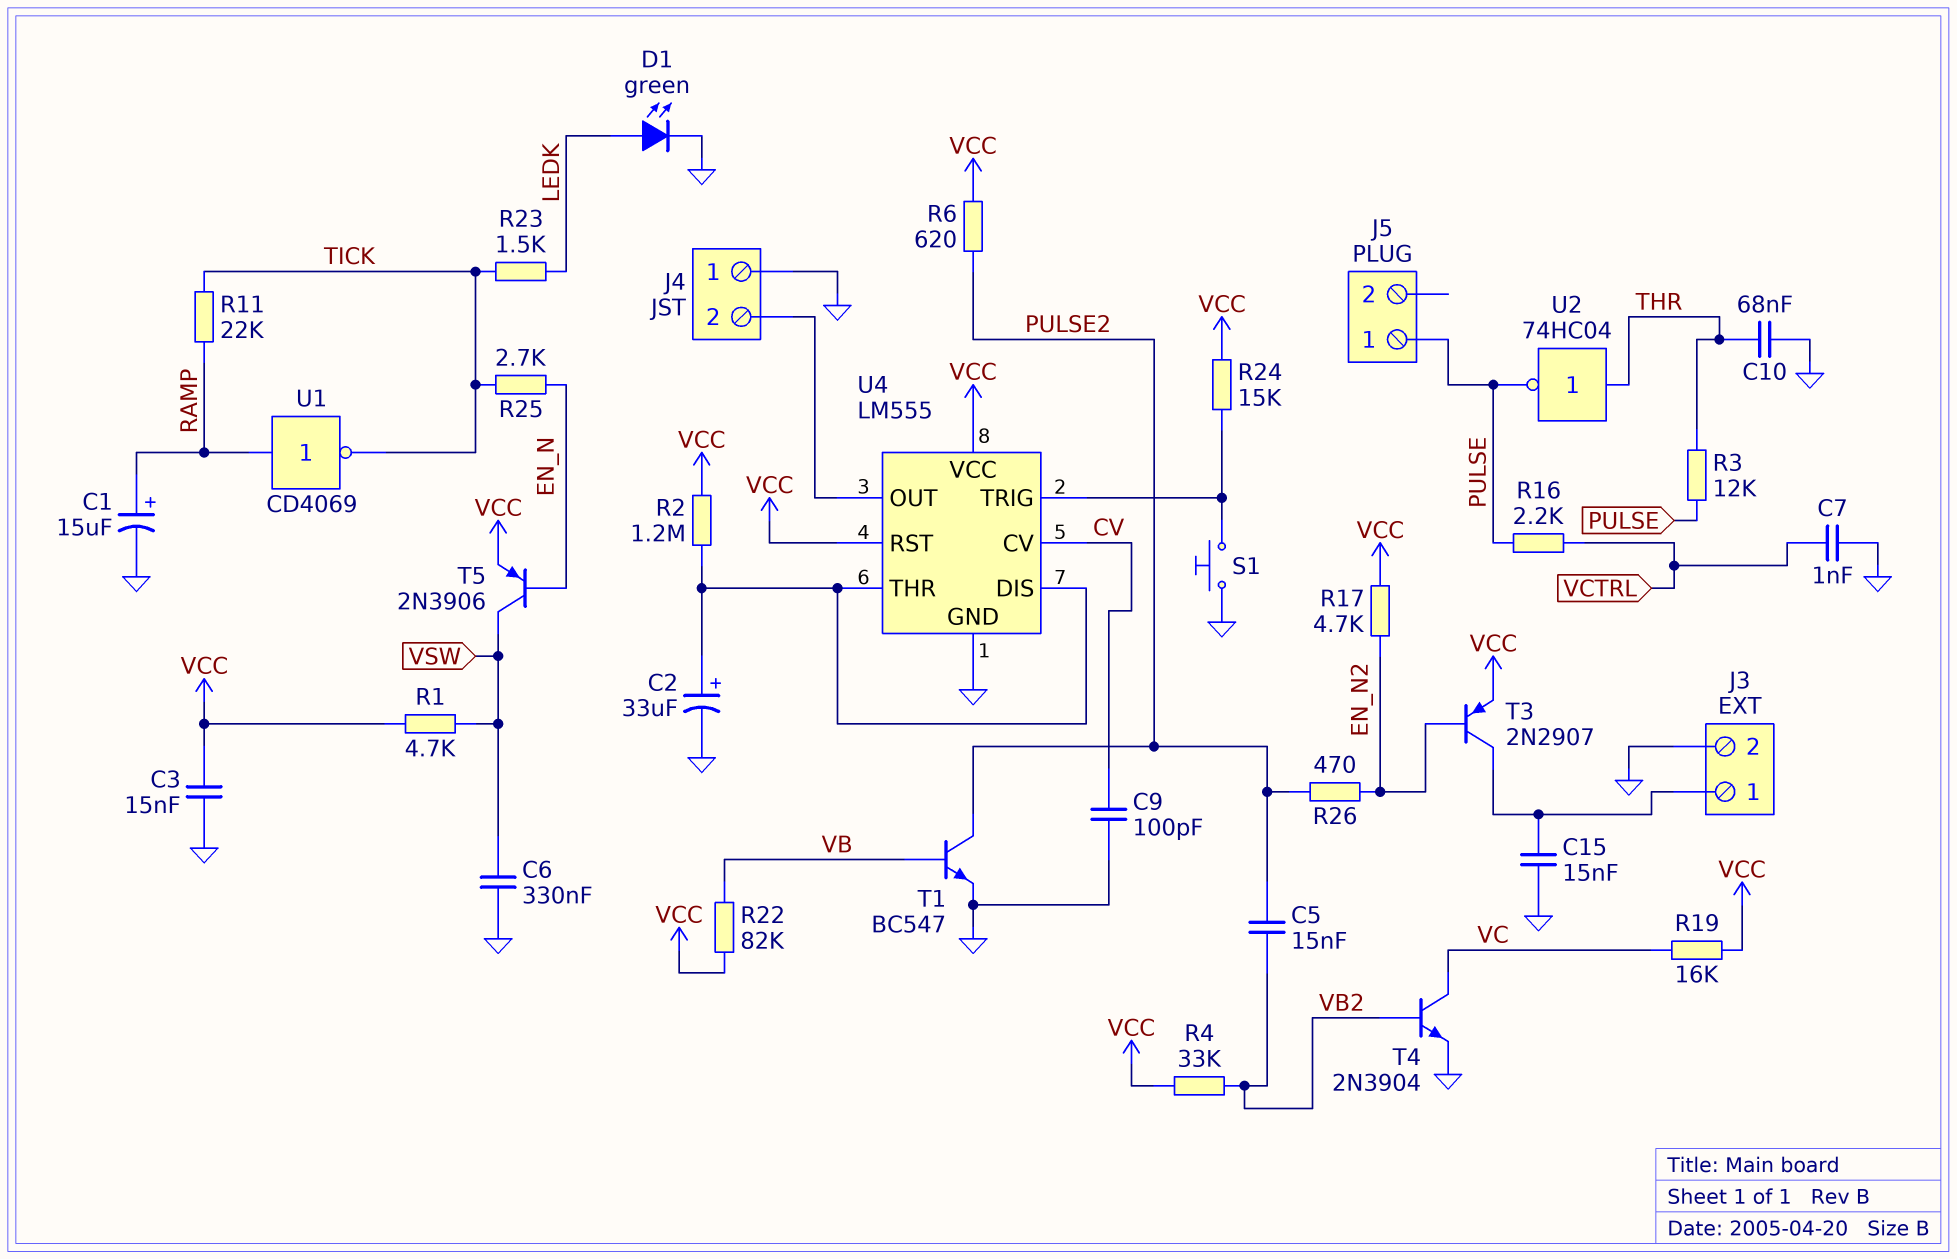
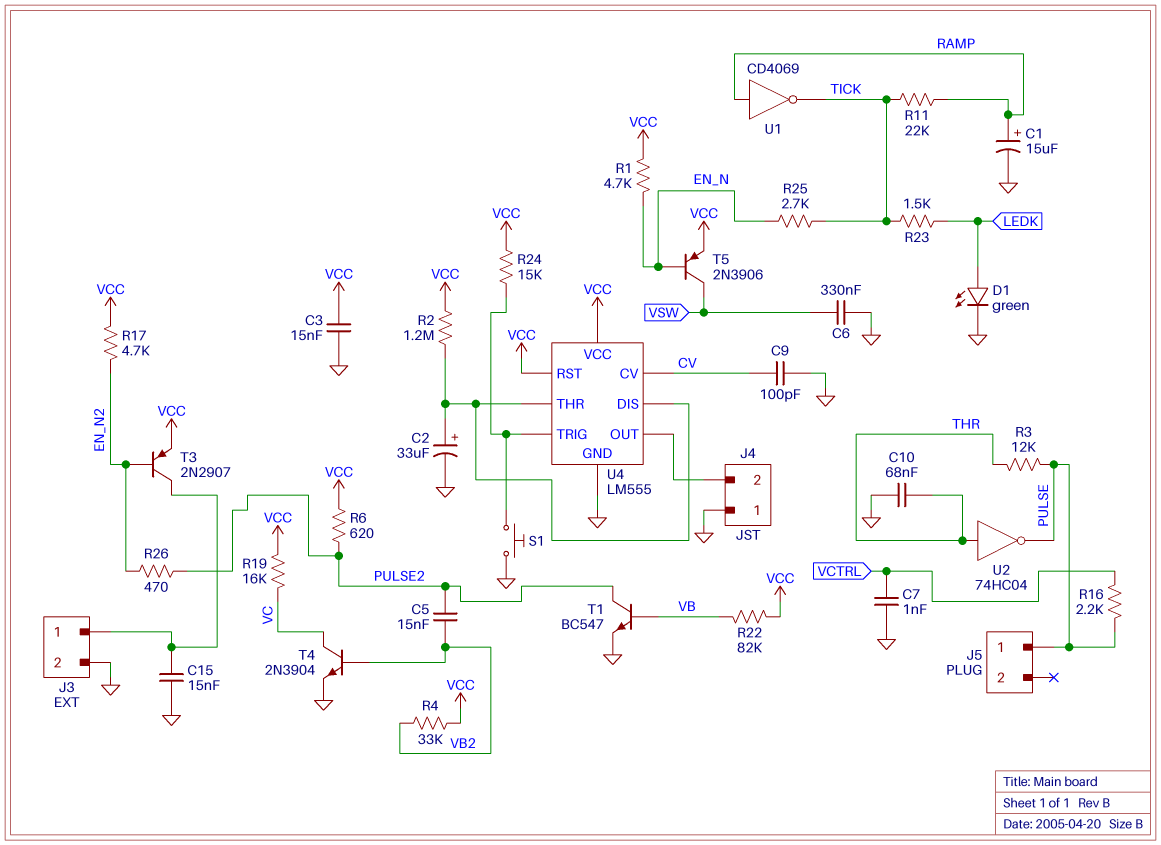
R1: 4.7k (VCC, VSW) -> 4.7k (EN_N, VCC)

